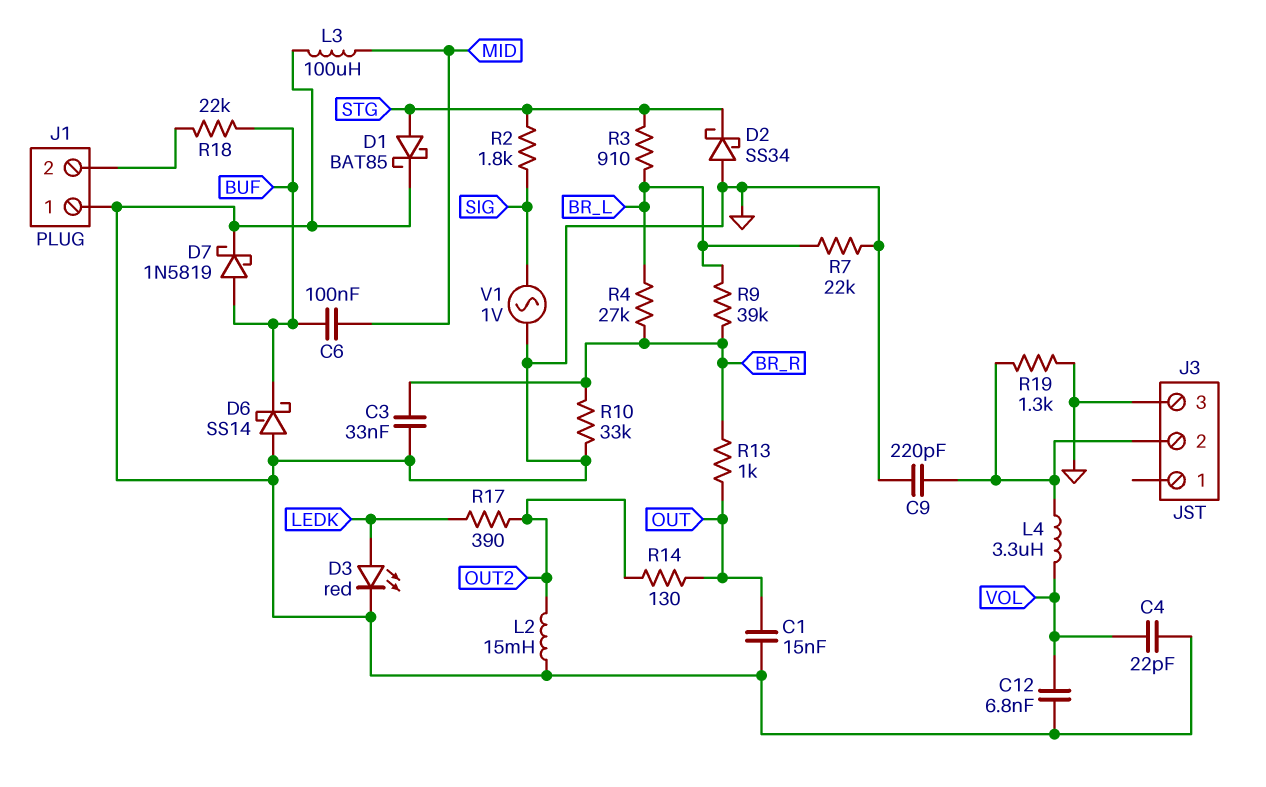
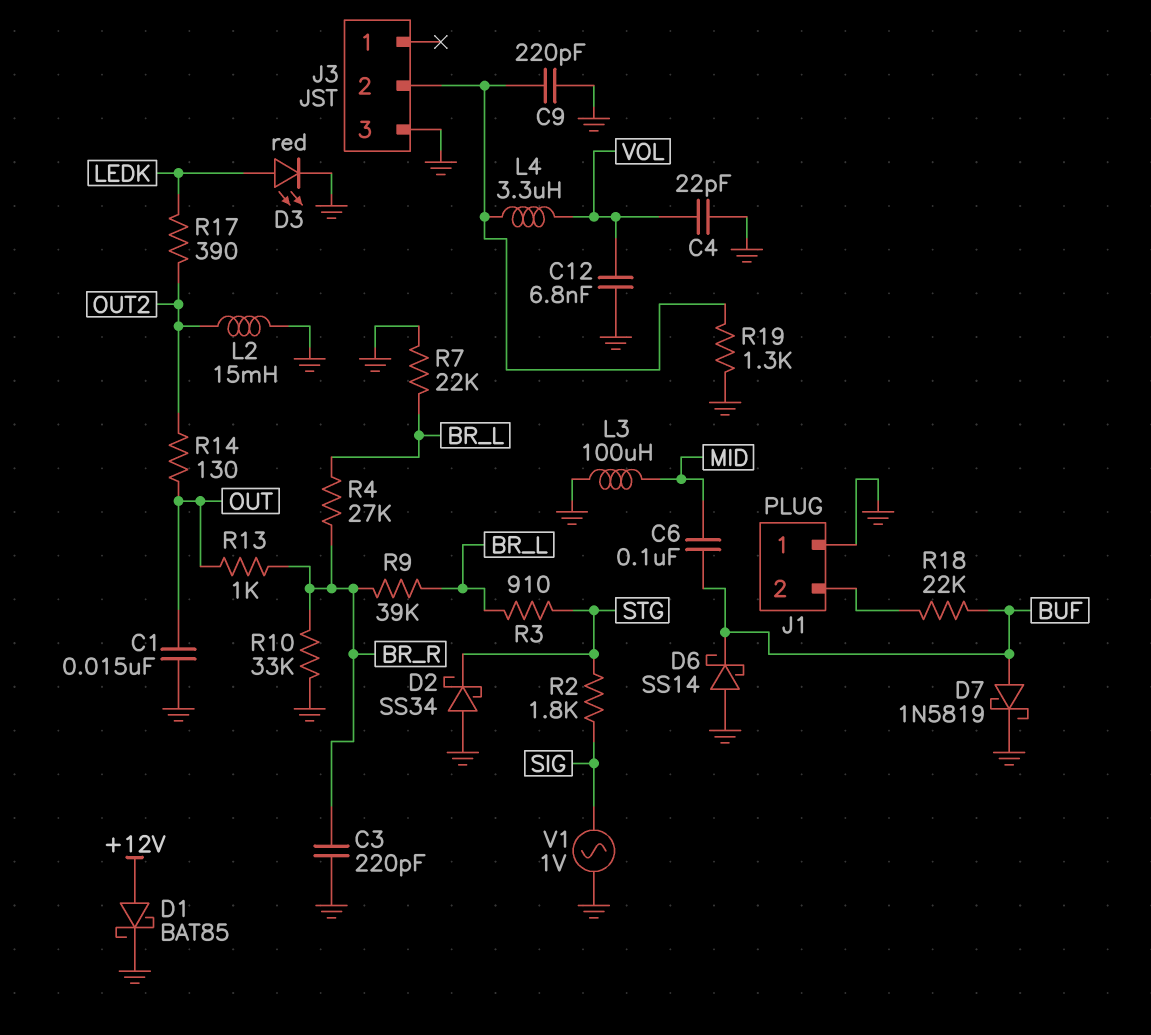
C3: 33nF (BR_R, GND) -> 220pF (BR_R, GND)
D1: schottky BAT85 (A STG, K GND) -> schottky BAT85 (A +12V, K GND)

